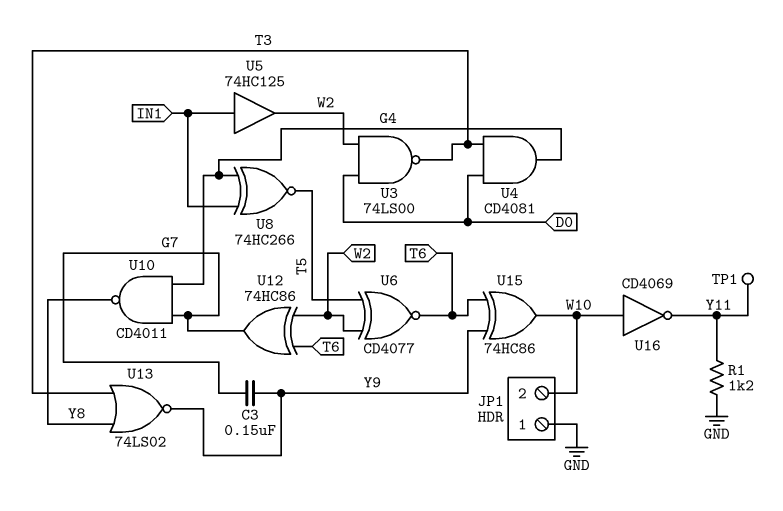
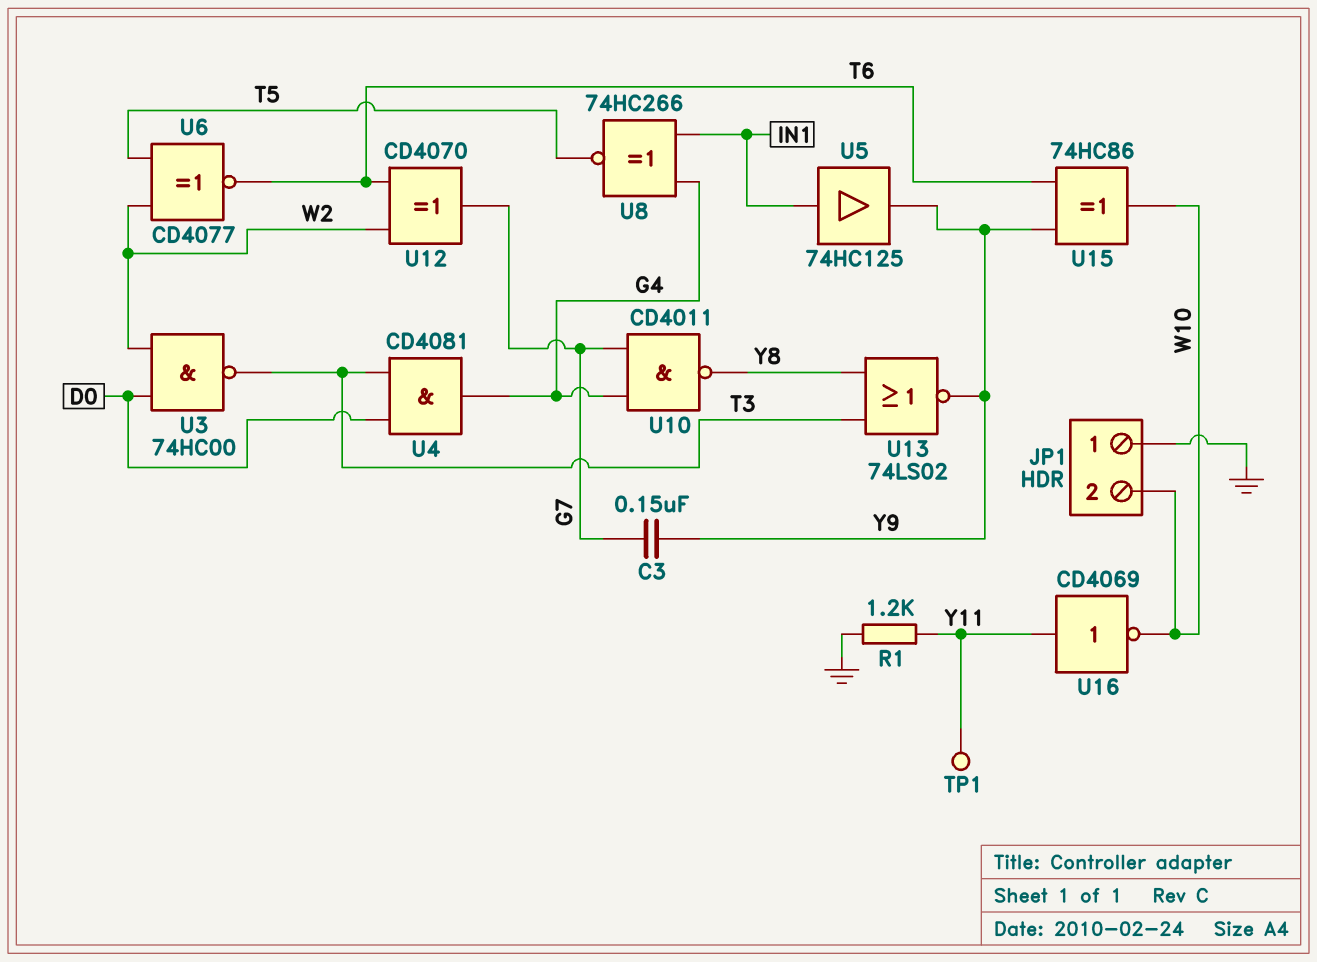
U3: NAND 74LS00 (in D0, in W2, out T3) -> NAND 74HC00 (in D0, in W2, out T3)
U5: buffer 74HC125 (in IN1, out W2) -> buffer 74HC125 (in IN1, out Y9)
U12: XOR 74HC86 (in T6, in W2, out G7) -> XOR CD4070 (in T6, in W2, out G7)
U16: NOT CD4069 (in W10, out Y11) -> NOT CD4069 (in Y11, out W10)

